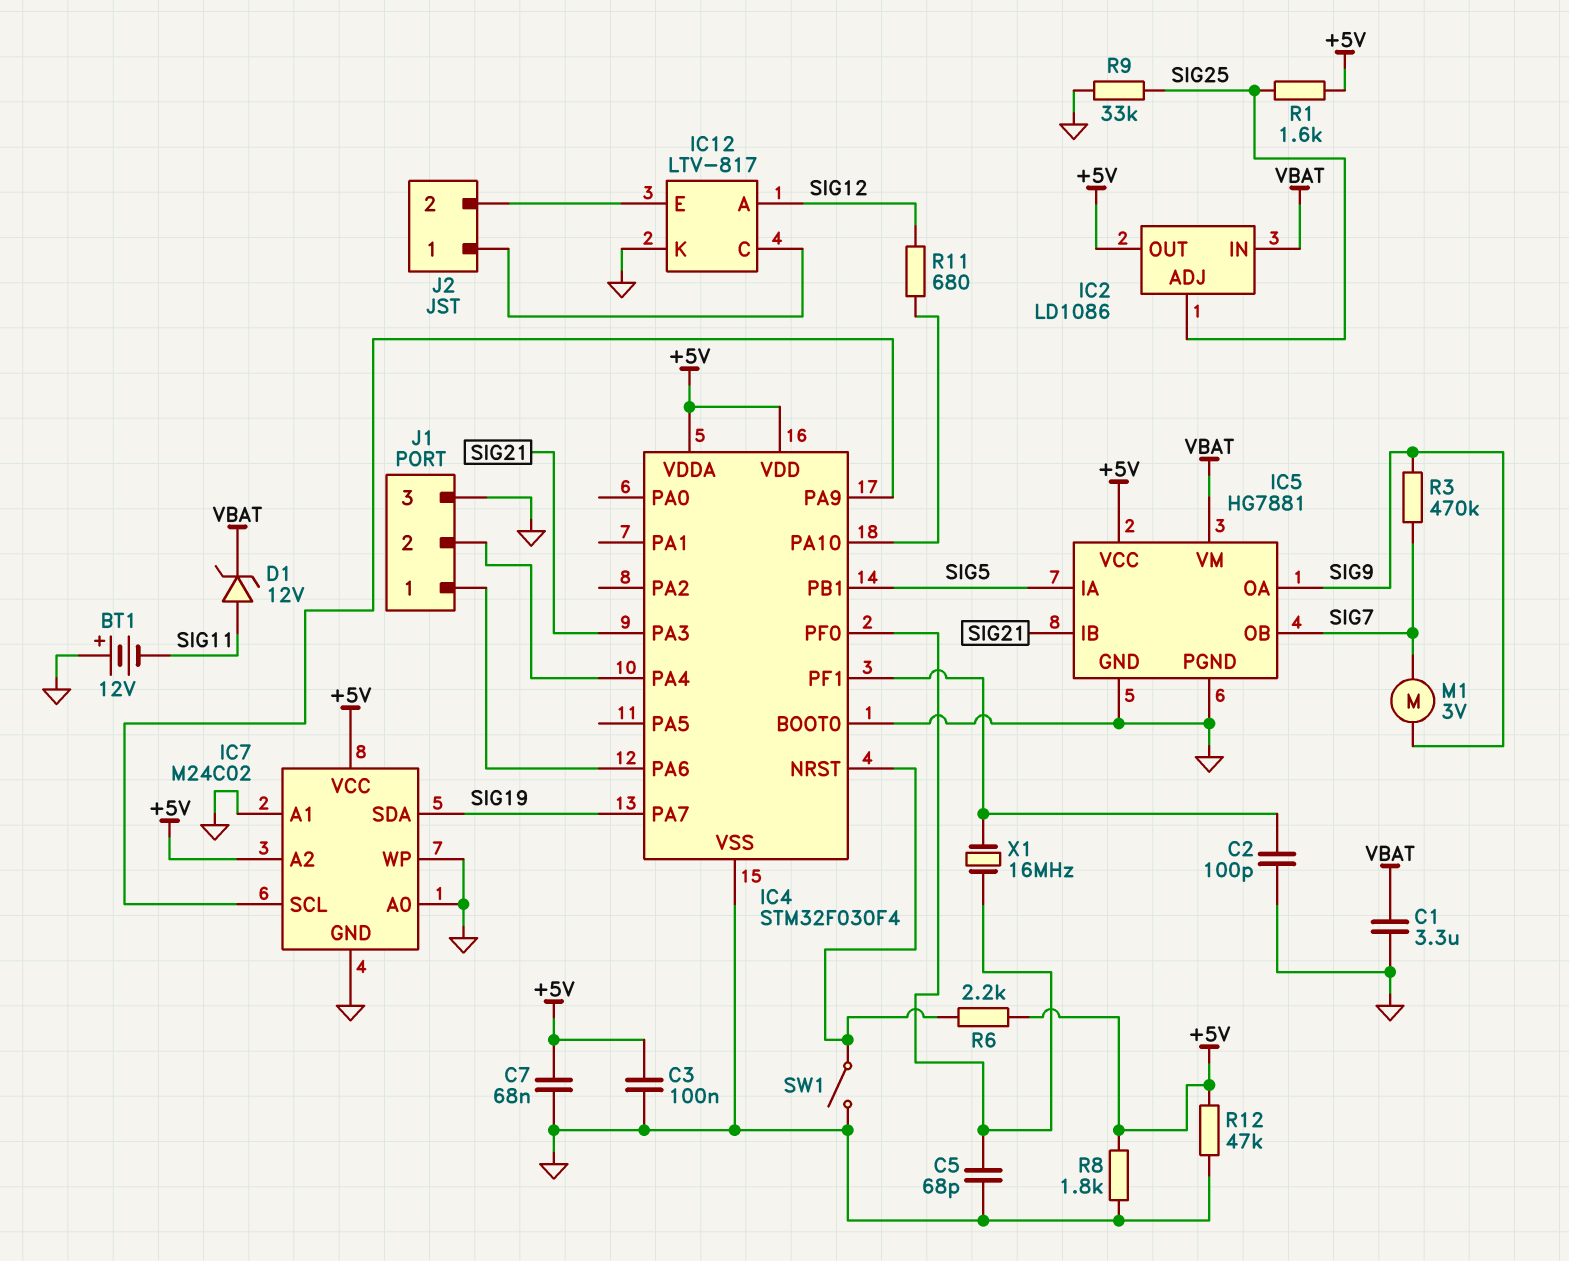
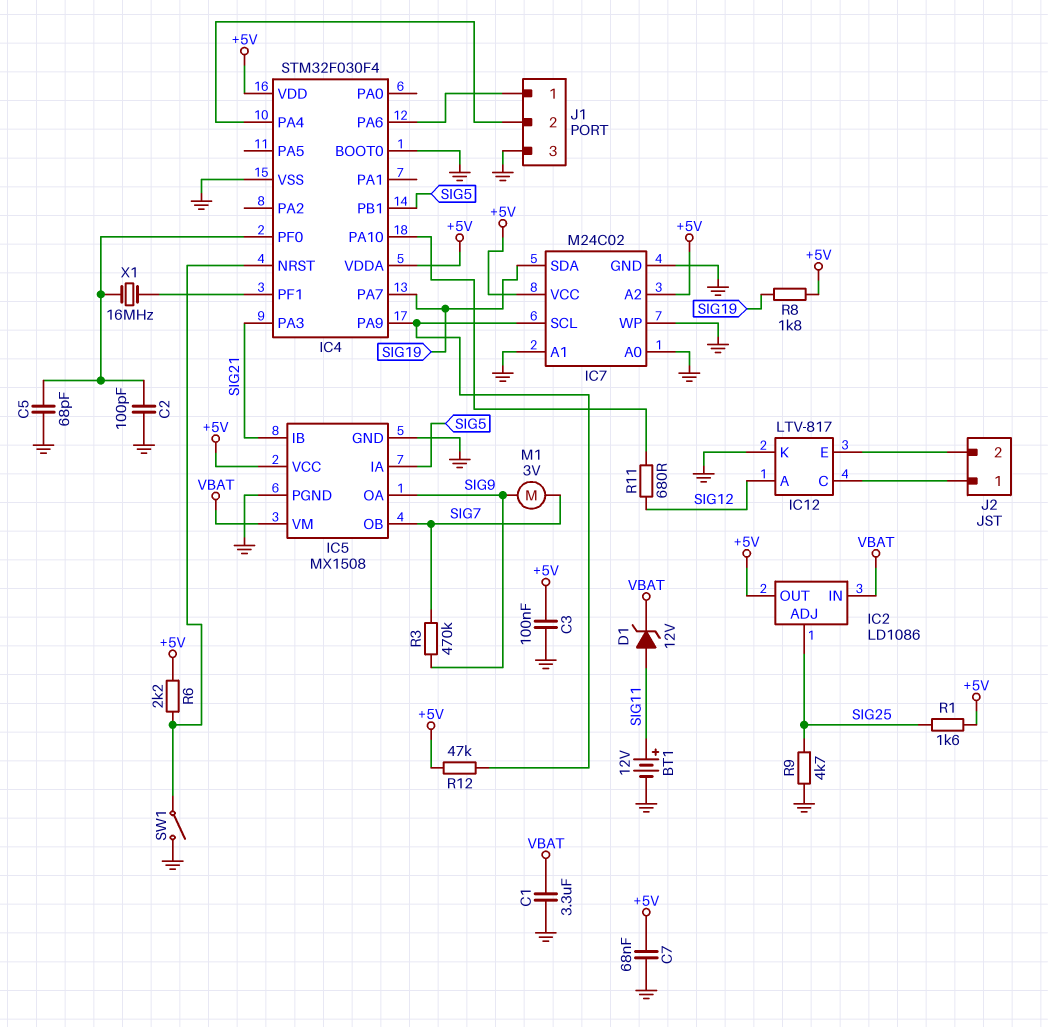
BT1: 12V (plus GND, minus SIG11) -> 12V (plus SIG11, minus GND)
C2: 100pF (GND, IC4/PF1) -> 100pF (GND, IC4/PF0)
IC5: HG7881 -> MX1508
R8: 1.8k (+5V, GND) -> 1.8k (+5V, SIG19)
R9: 33k (GND, SIG25) -> 4.7k (GND, SIG25)
R12: 47k (+5V, GND) -> 47k (+5V, IC4/PA9)

